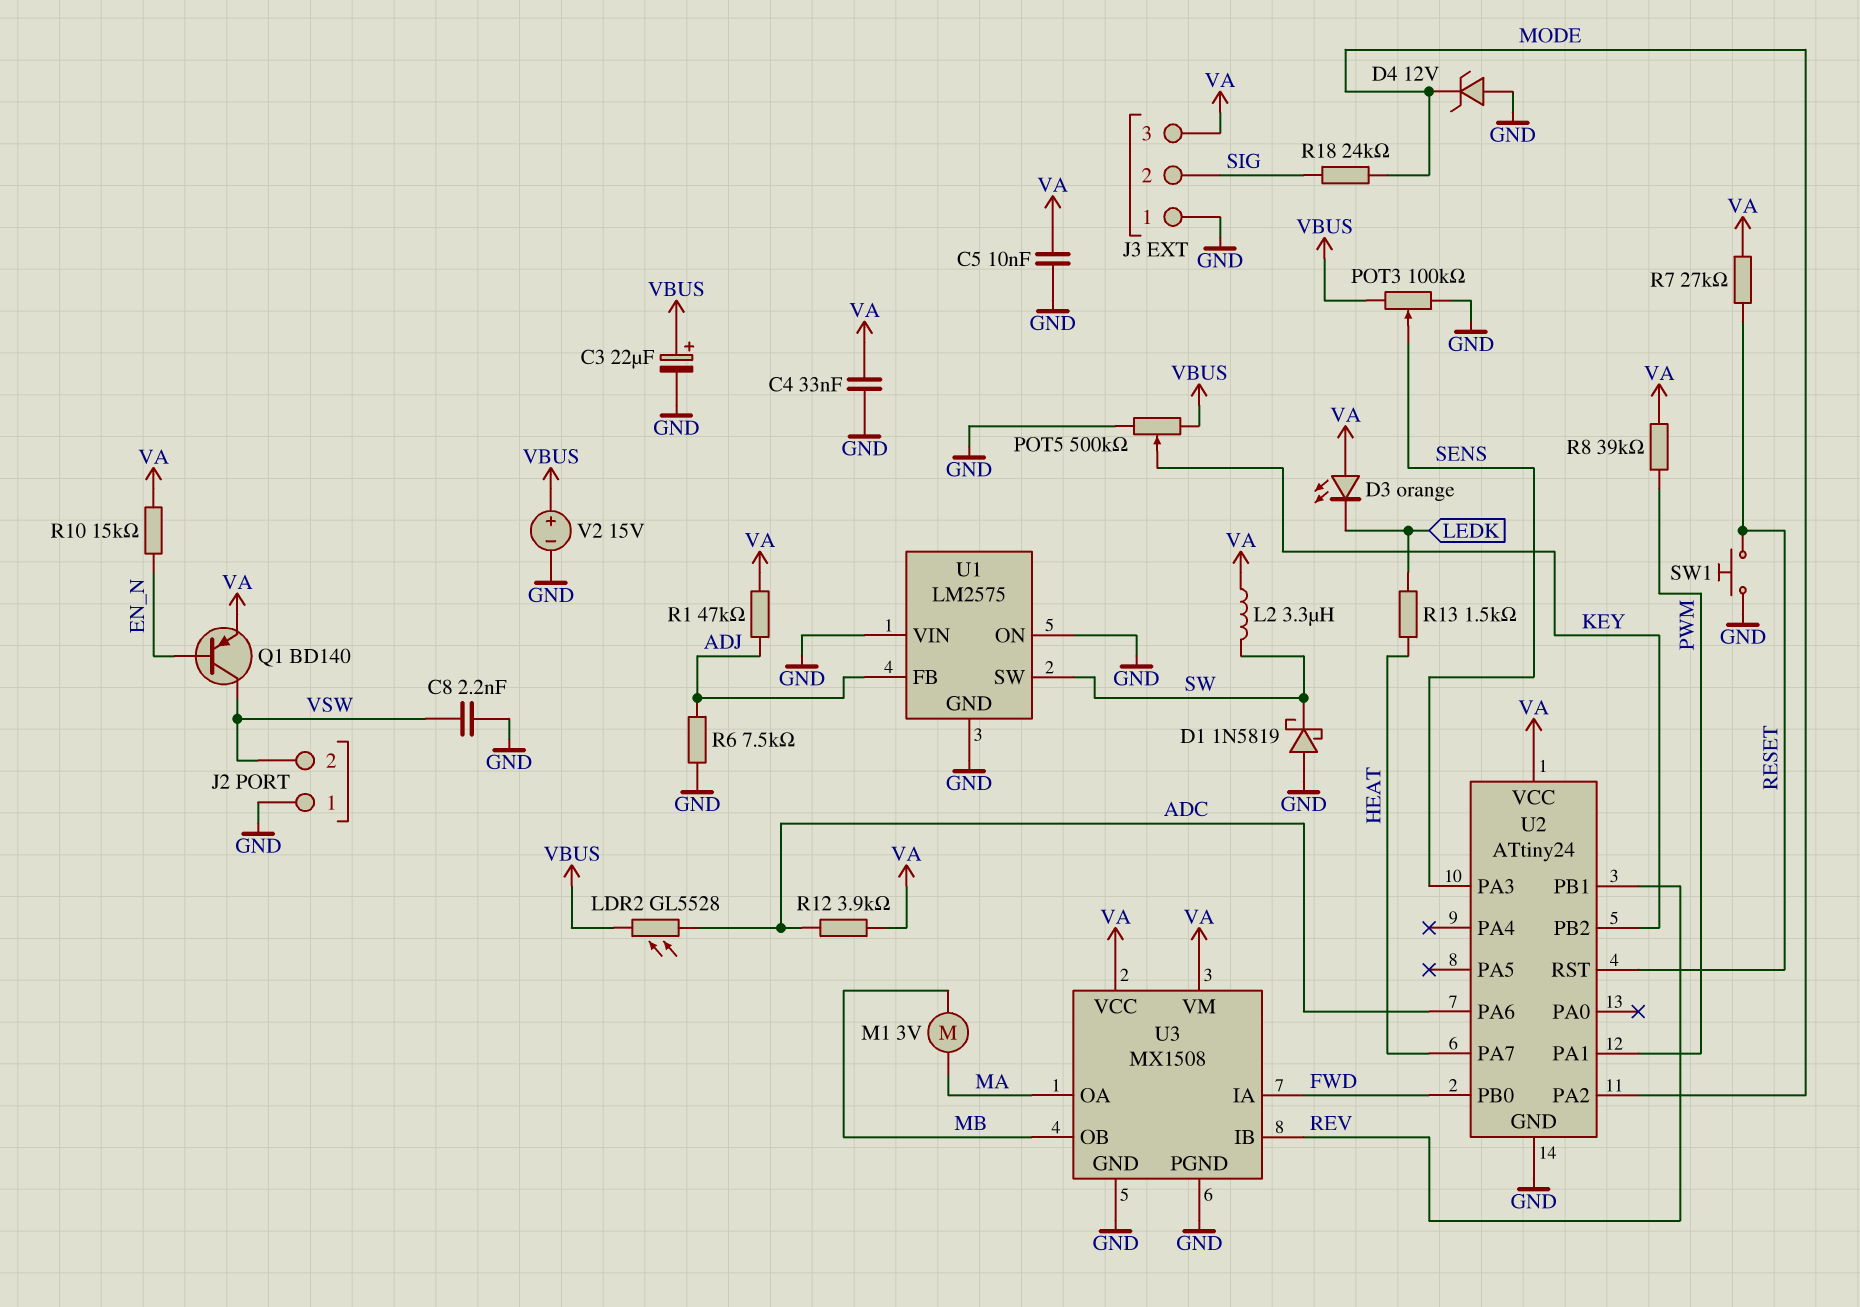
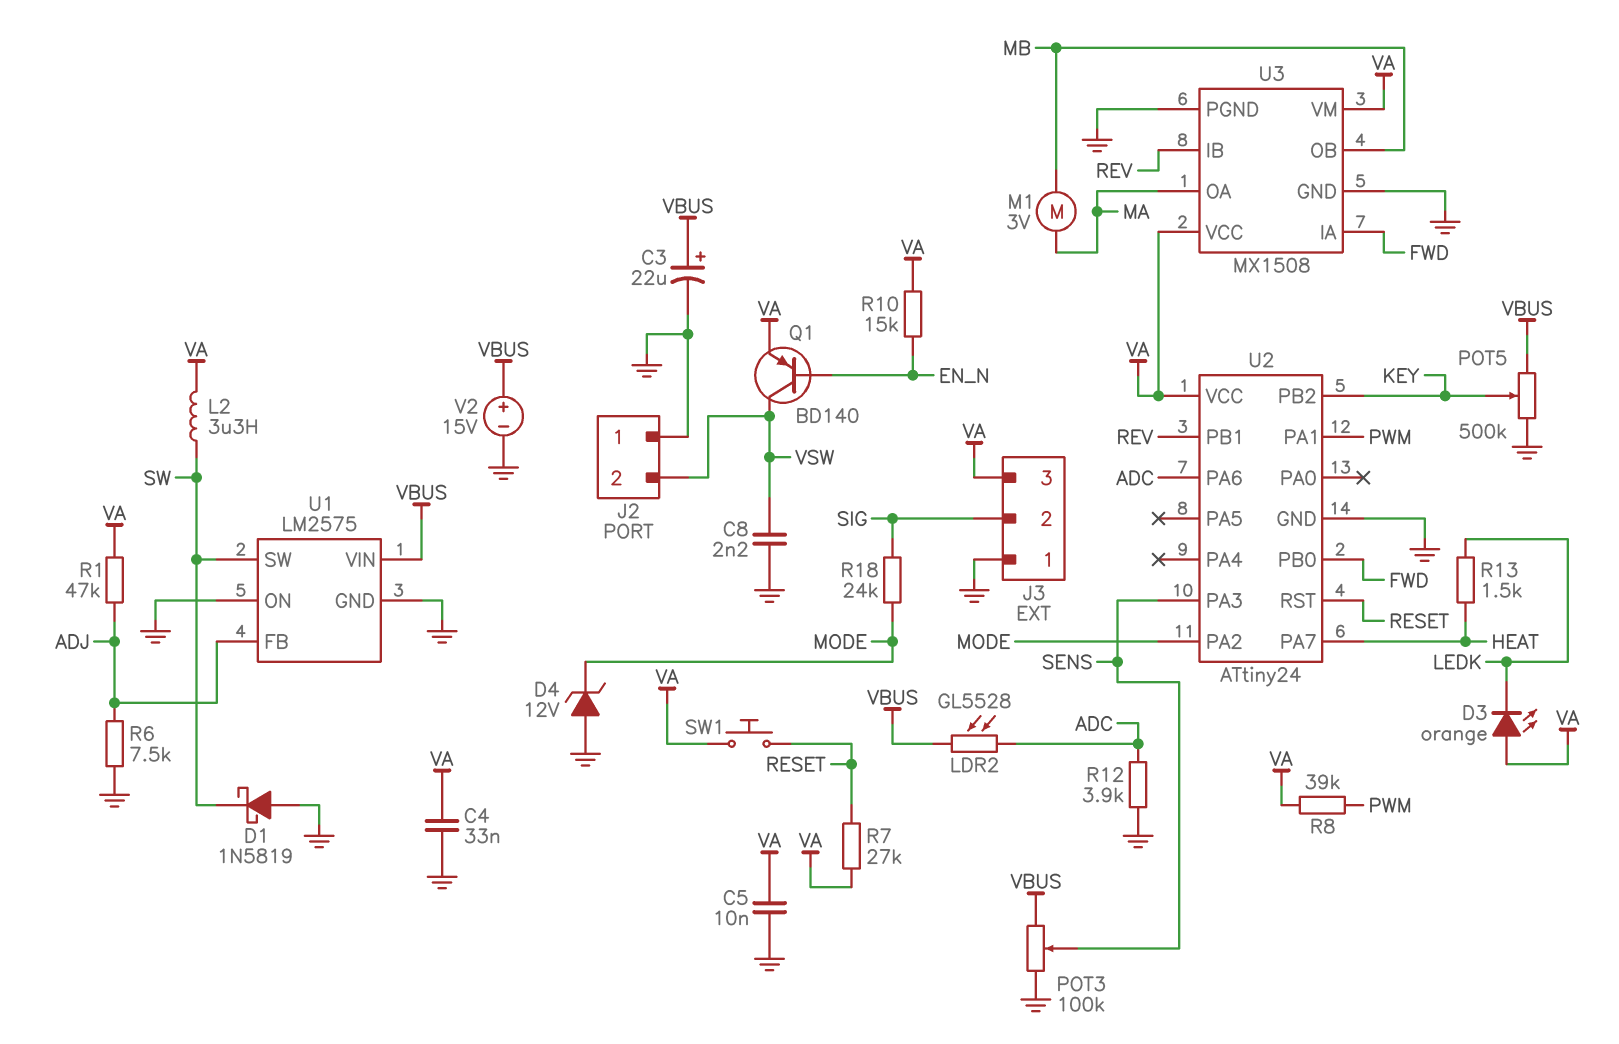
R12: 3.9k (ADC, VA) -> 3.9k (ADC, GND)
SW1: button (GND, RESET) -> button (RESET, VA)
U1 pin VIN: GND -> VBUS

